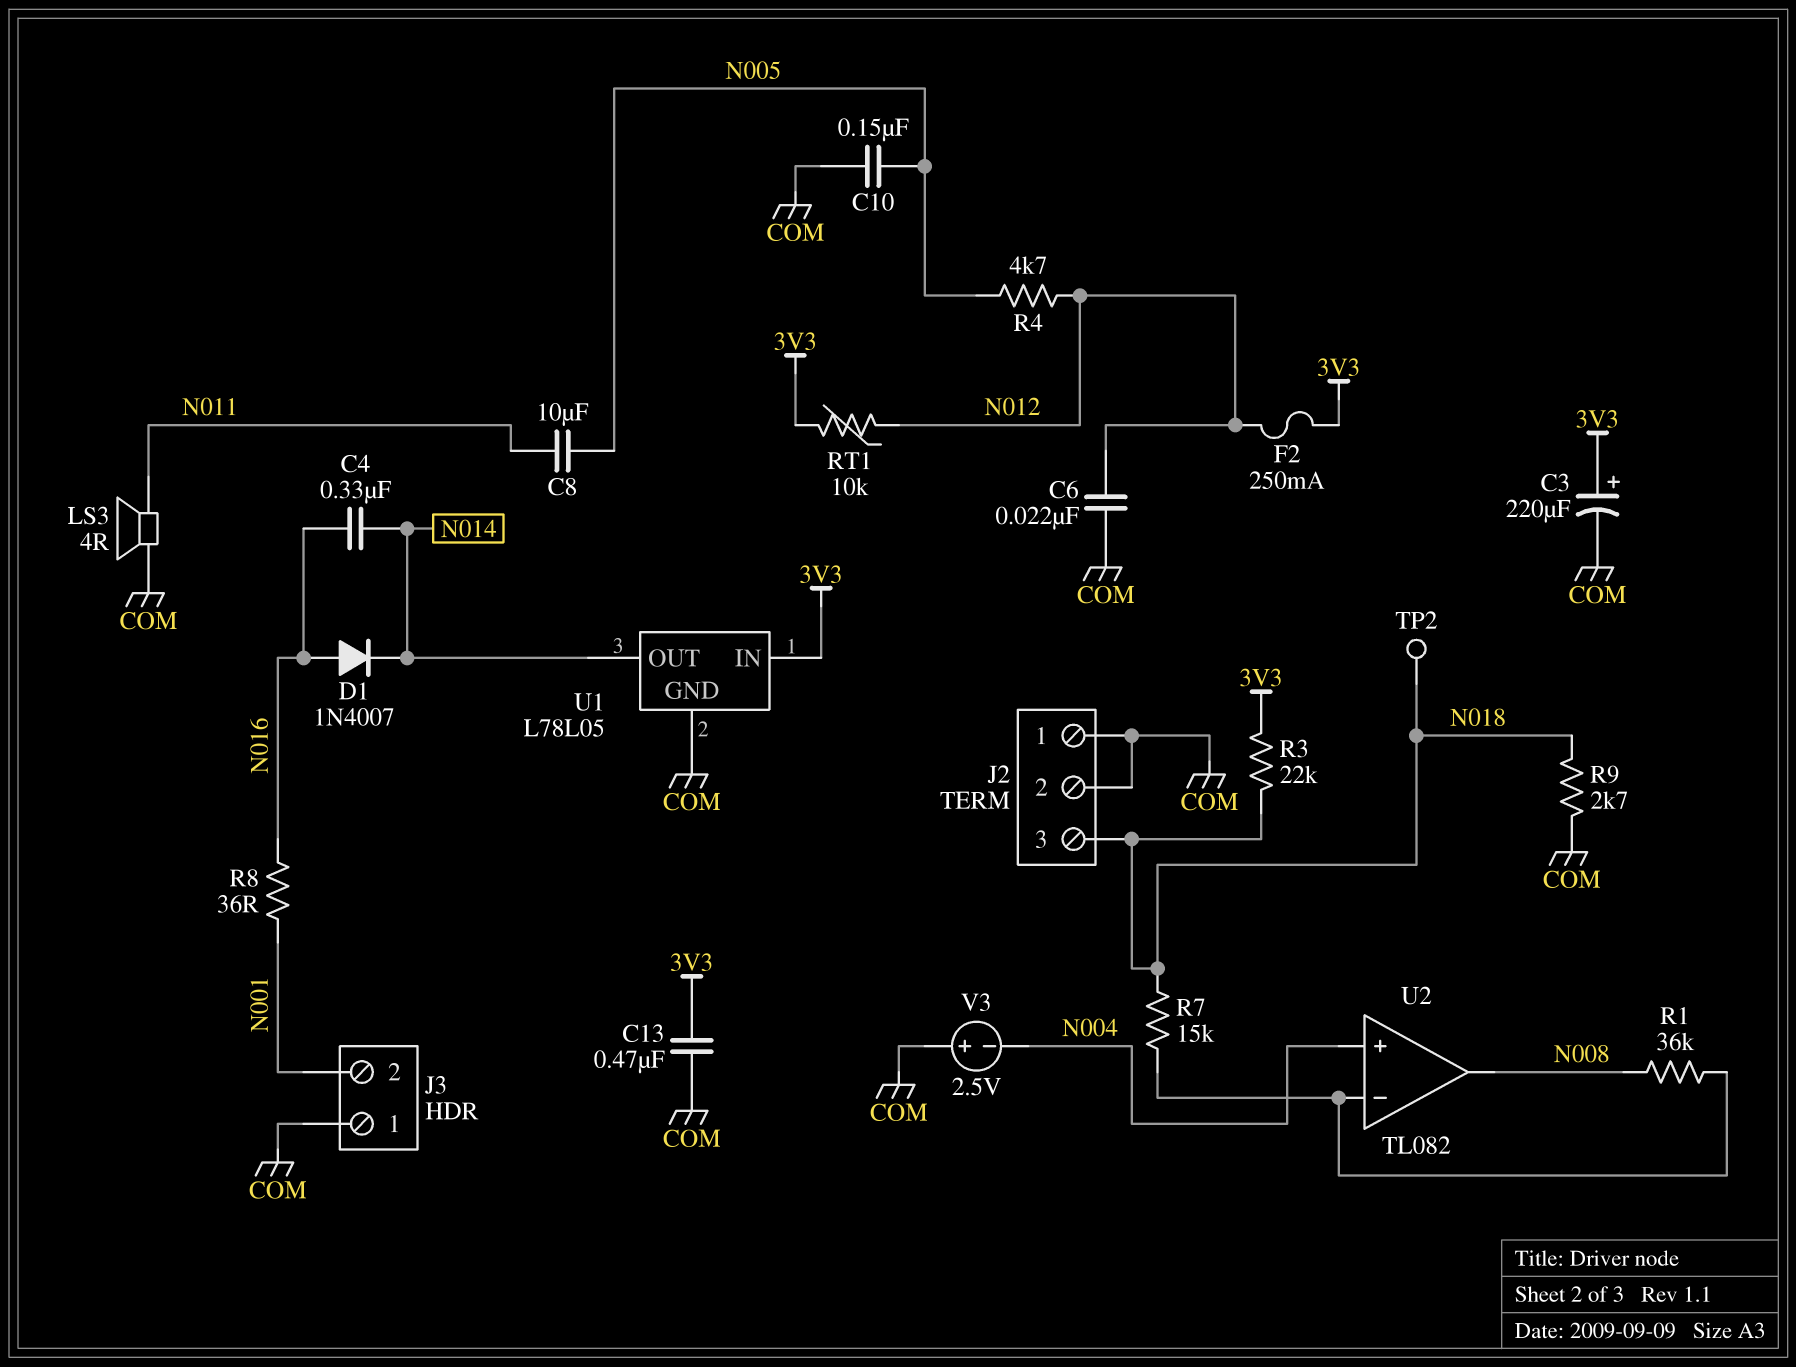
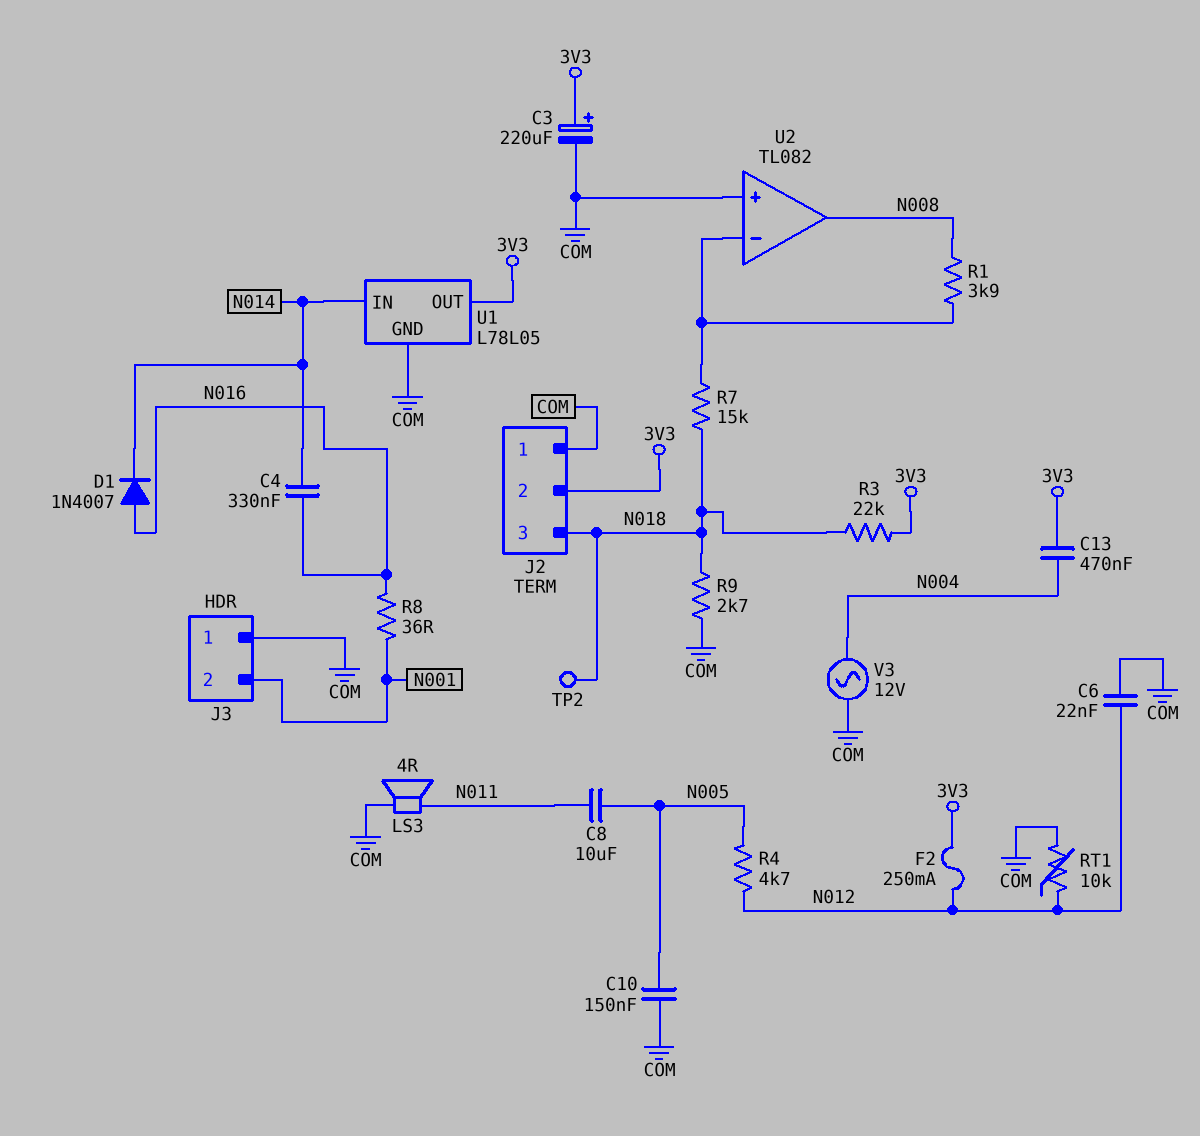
C13: 470nF (3V3, COM) -> 470nF (3V3, N004)
J2 pin 2: COM -> 3V3
R1: 36k (N008, U2/in-) -> 3.9k (N008, U2/in-)
RT1: 10k (3V3, N012) -> 10k (COM, N012)
U1 pin IN: 3V3 -> N014
U1 pin OUT: N014 -> 3V3
U2 pin in+: N004 -> COM
V3: 2.5V (plus COM, minus N004) -> AC 12V (COM, N004)

